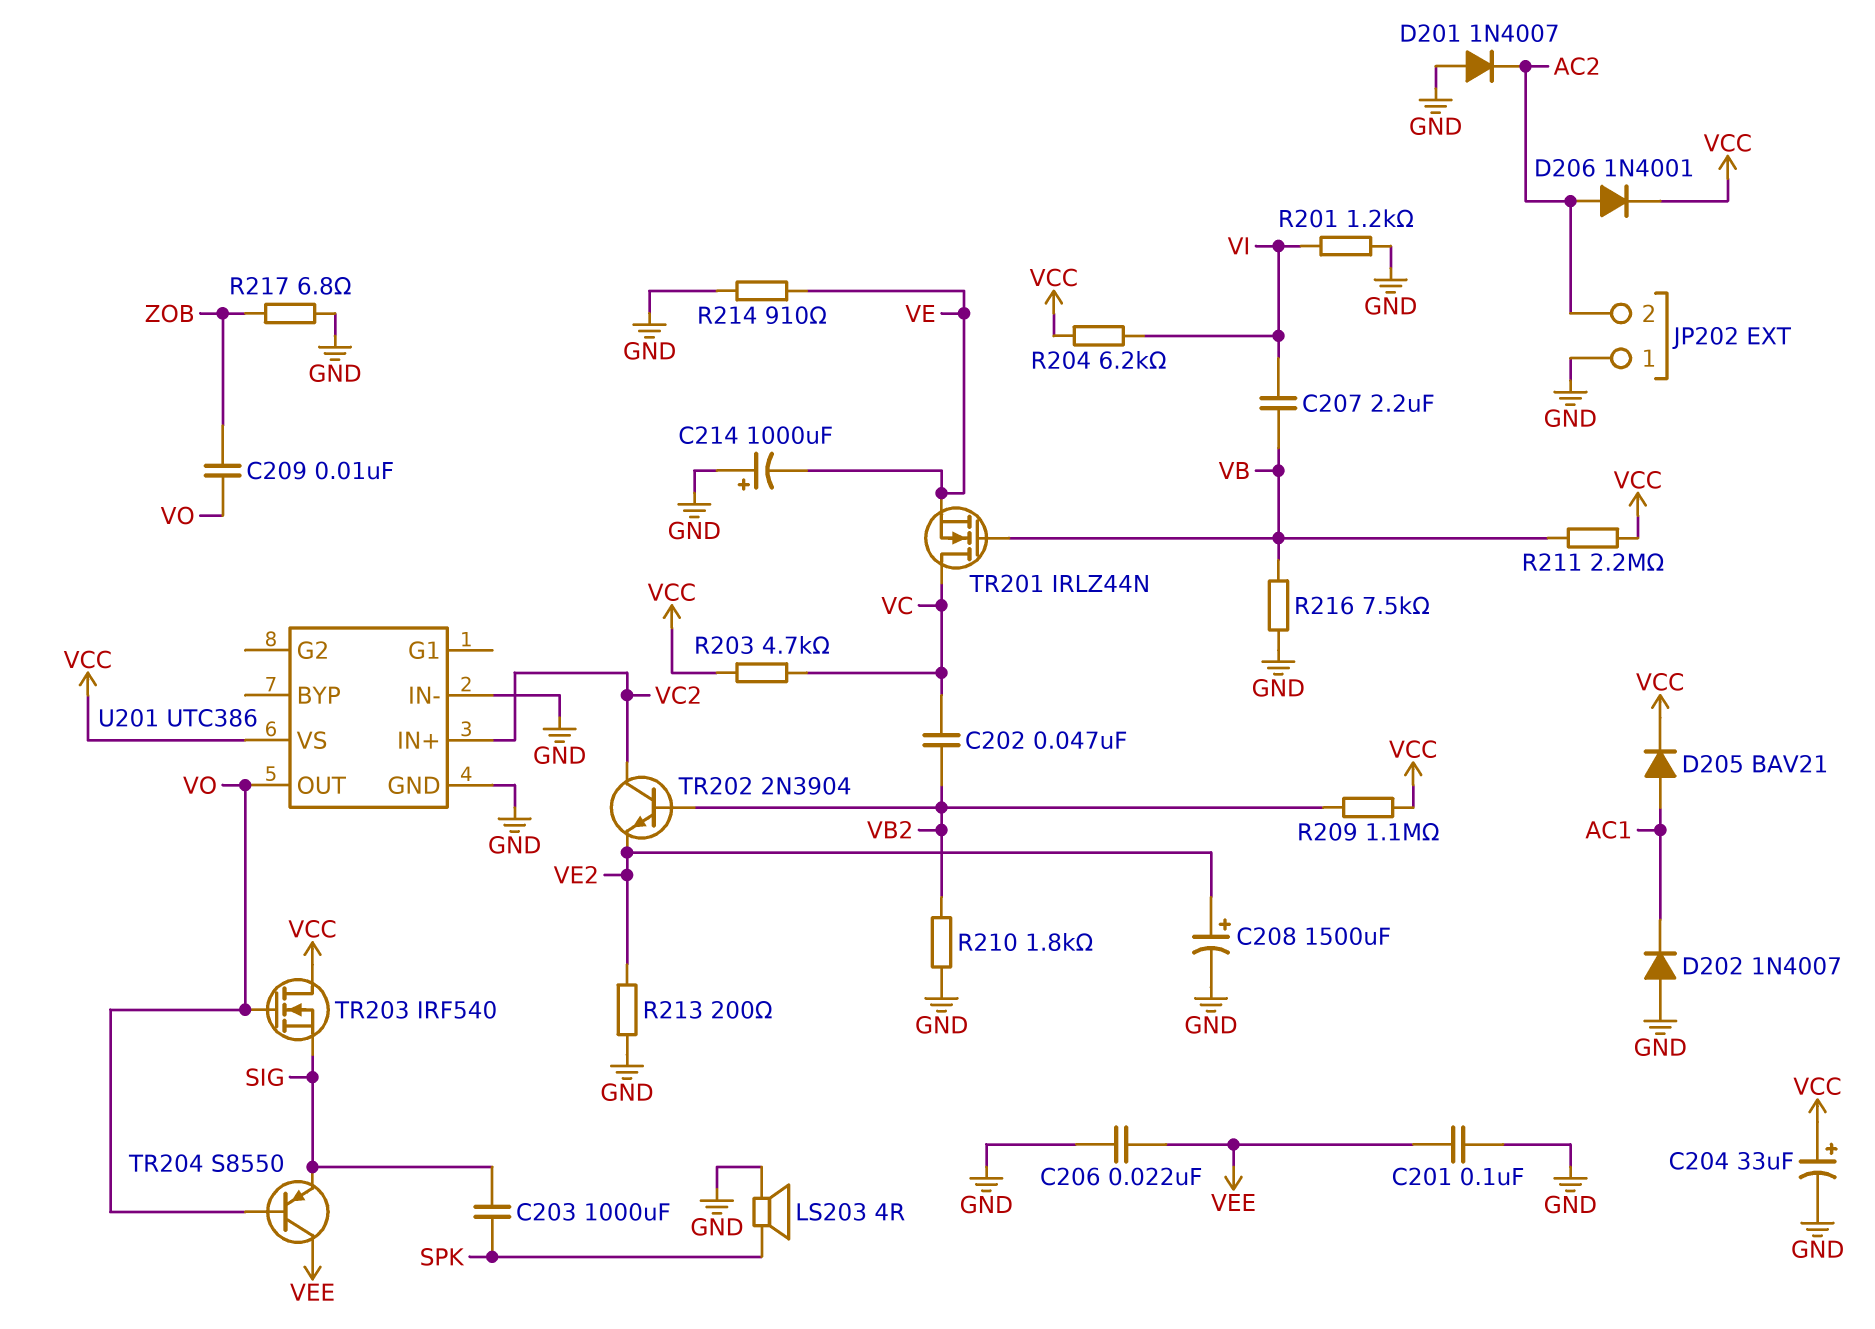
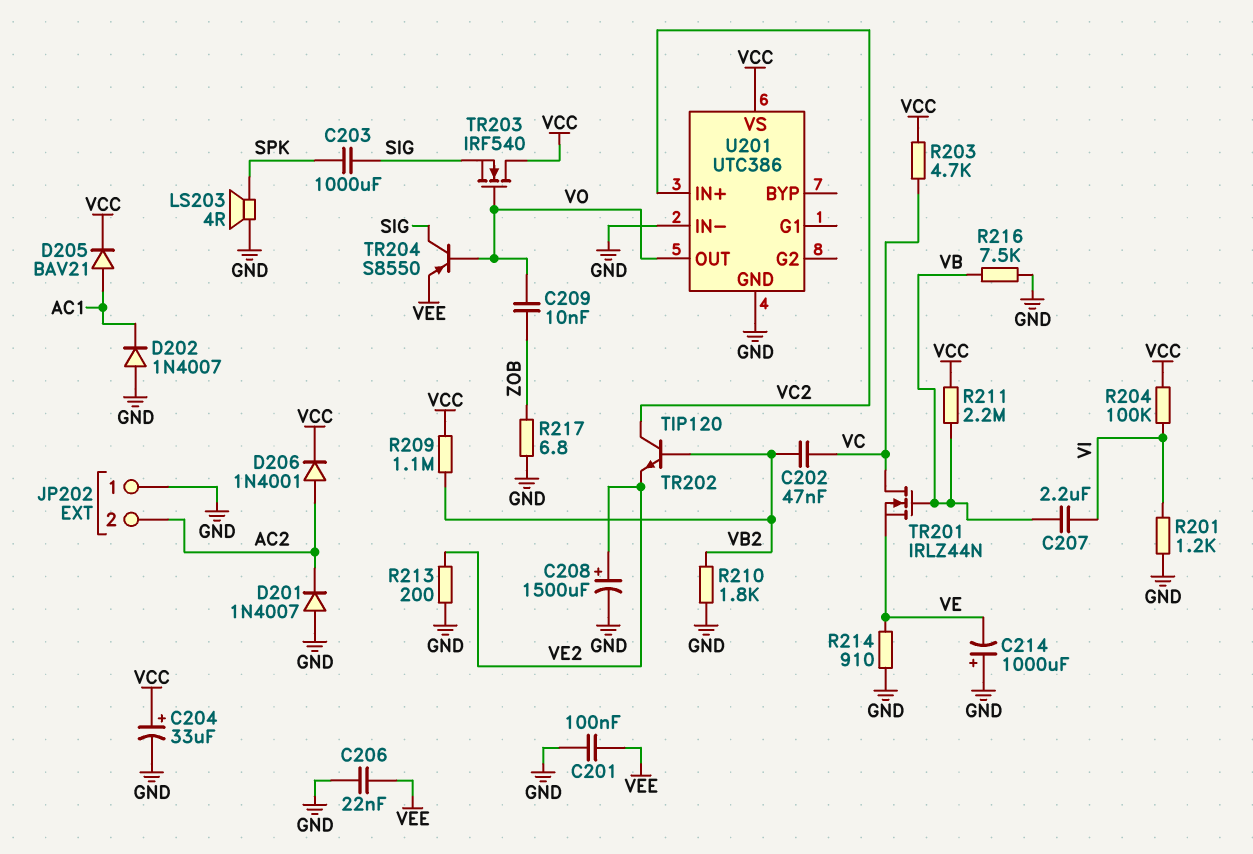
R204: 6.2k (VCC, VI) -> 100k (VCC, VI)
TR202: NPN 2N3904 (B VB2, C VC2, E VE2) -> NPN TIP120 (B VB2, C VC2, E VE2)
TR204: PNP S8550 (B VO, C VEE, E SIG) -> PNP S8550 (B VO, C SIG, E VEE)

